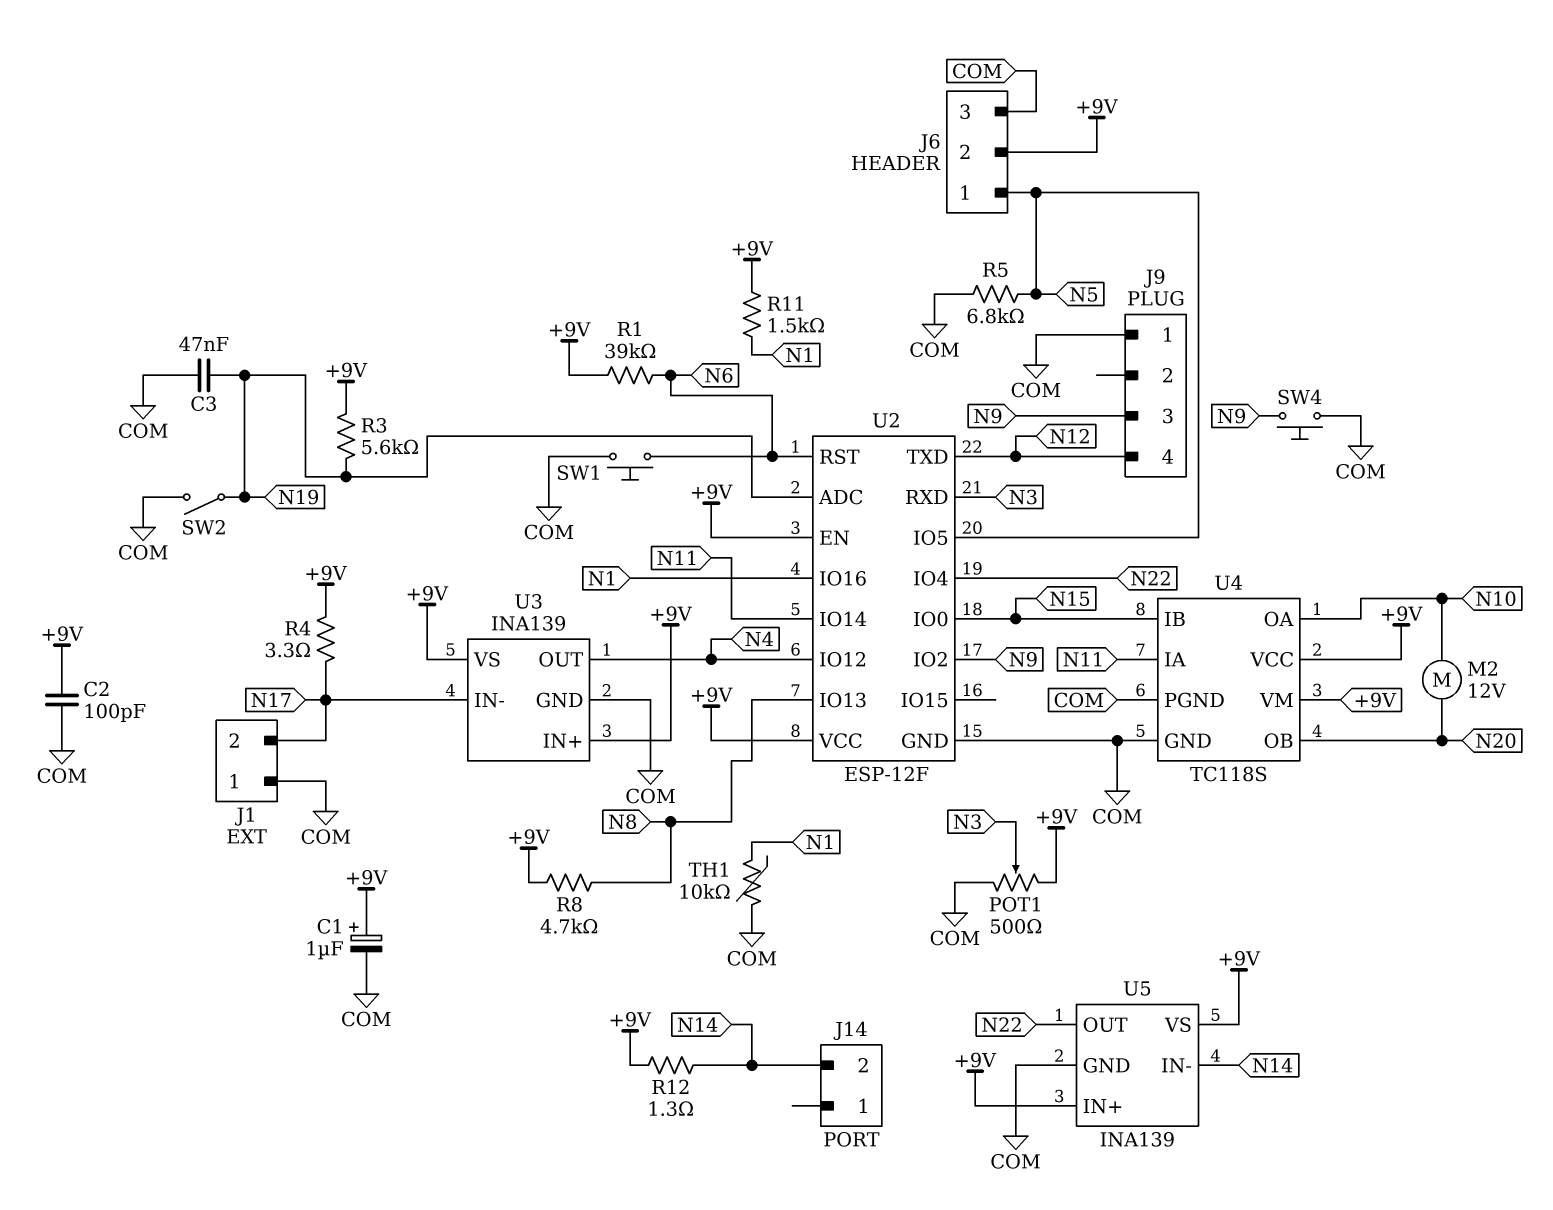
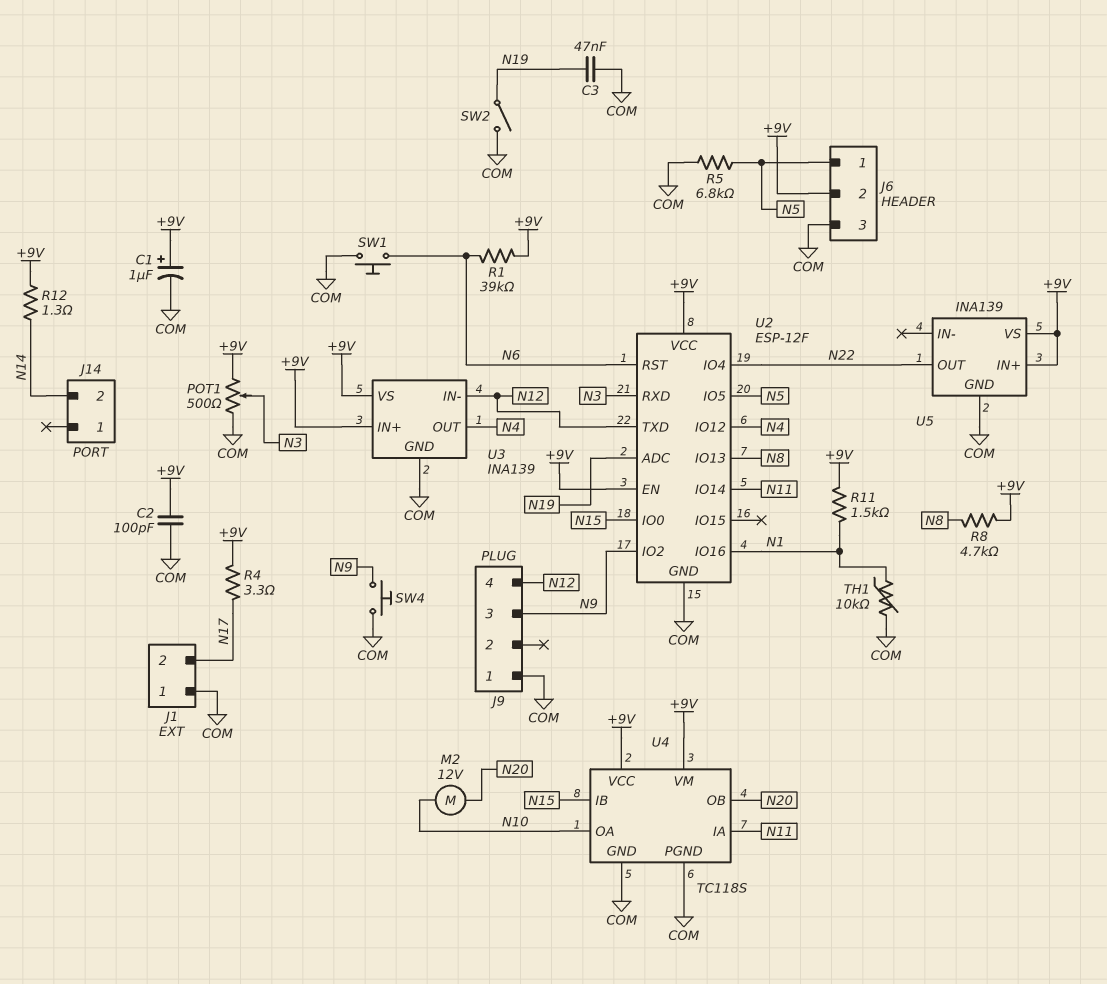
R3: 5.6k (+9V, N19) -> none
U3 pin IN-: N17 -> N12
U5 pin IN-: N14 -> none

